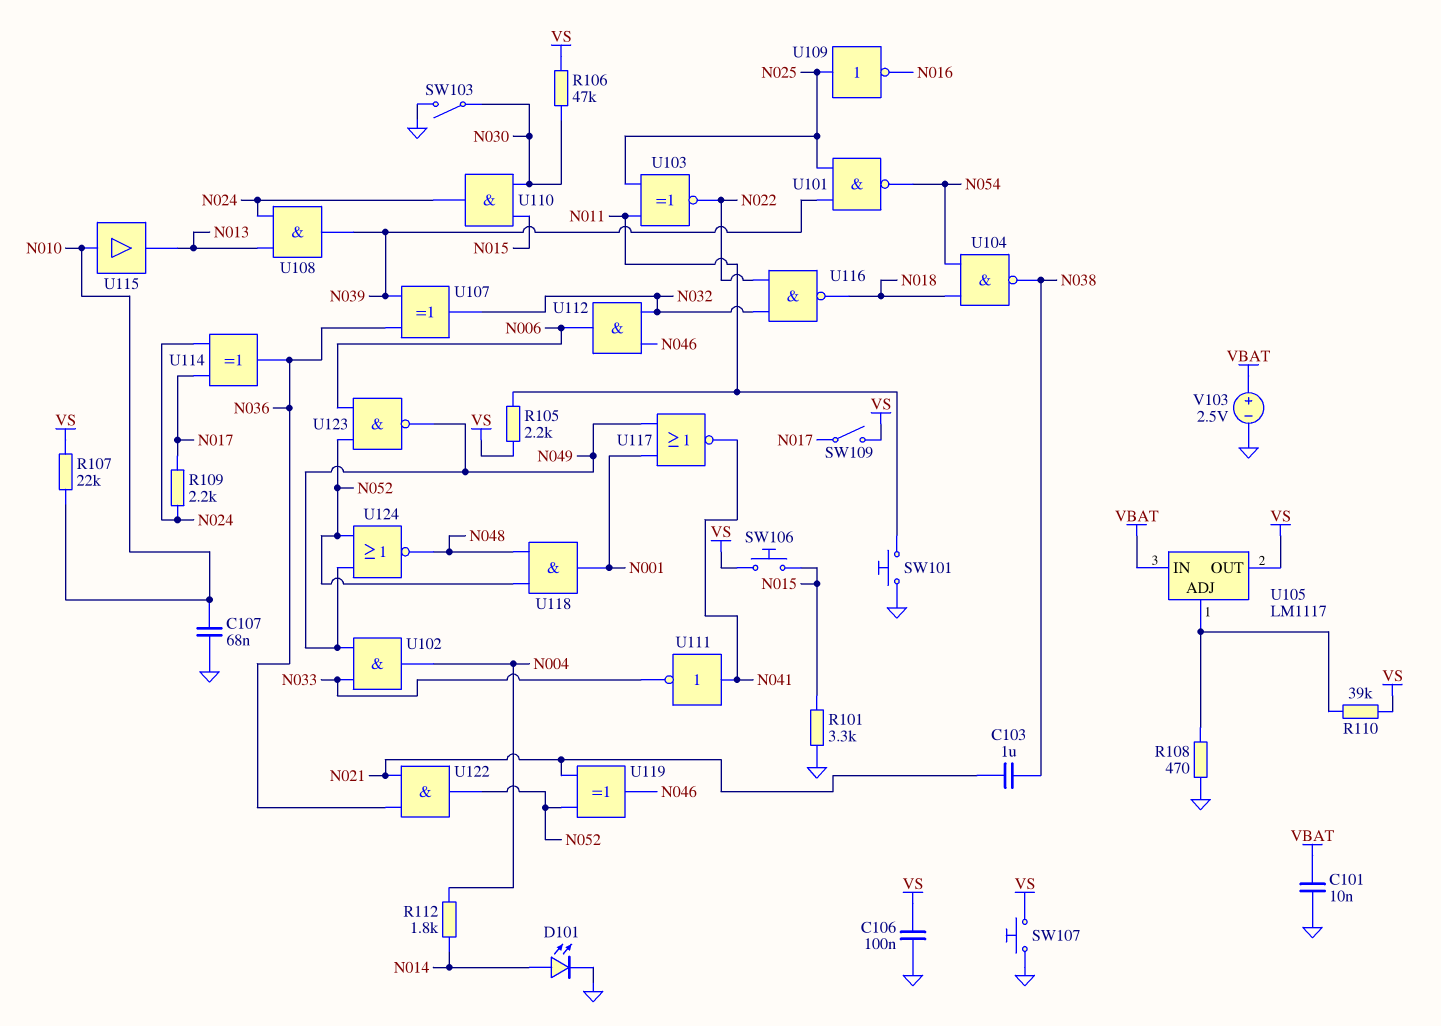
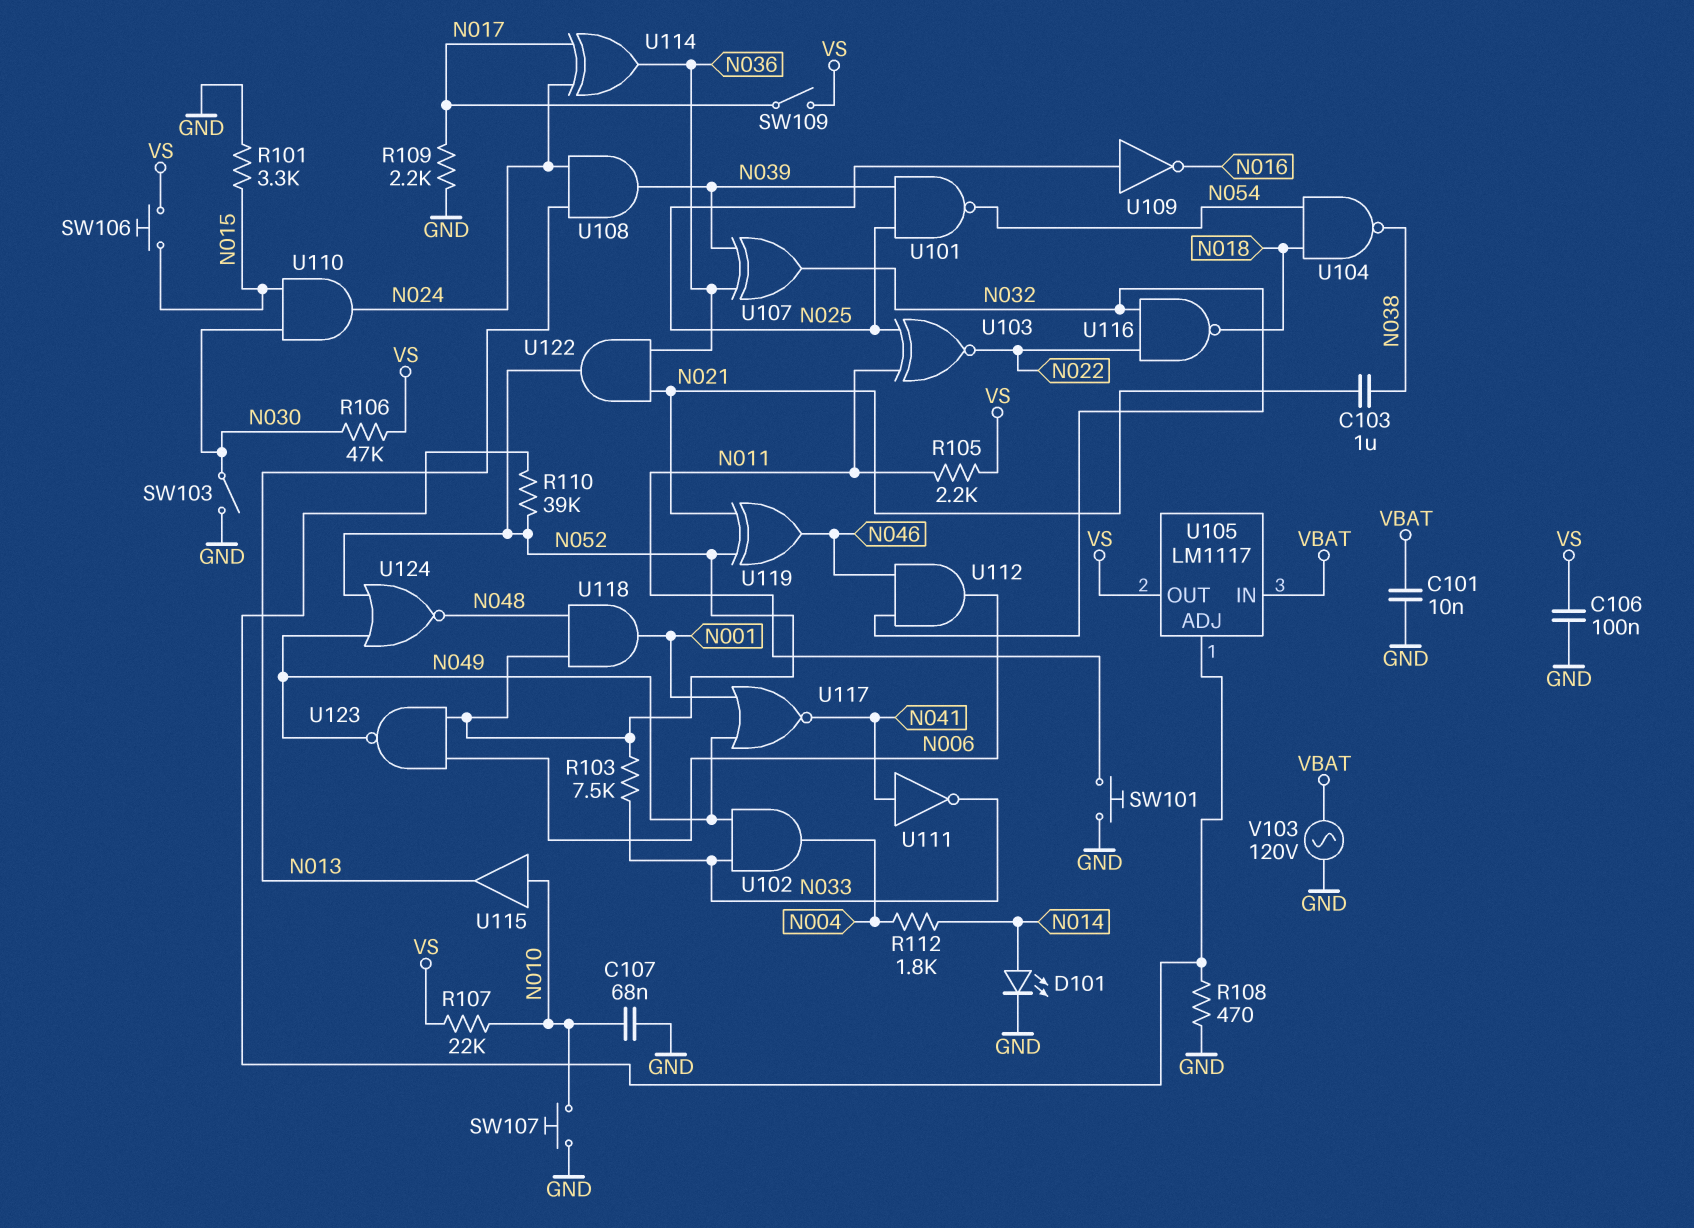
R103: none -> 7.5k (N033, N052)
R109: 2.2k (N017, N024) -> 2.2k (GND, N017)
R110: 39k (U105/ADJ, VS) -> 39k (N052, U105/ADJ)
SW107: button (GND, VS) -> button (GND, N010)
V103: 2.5V (plus VBAT, minus GND) -> AC 120V (GND, VBAT)

